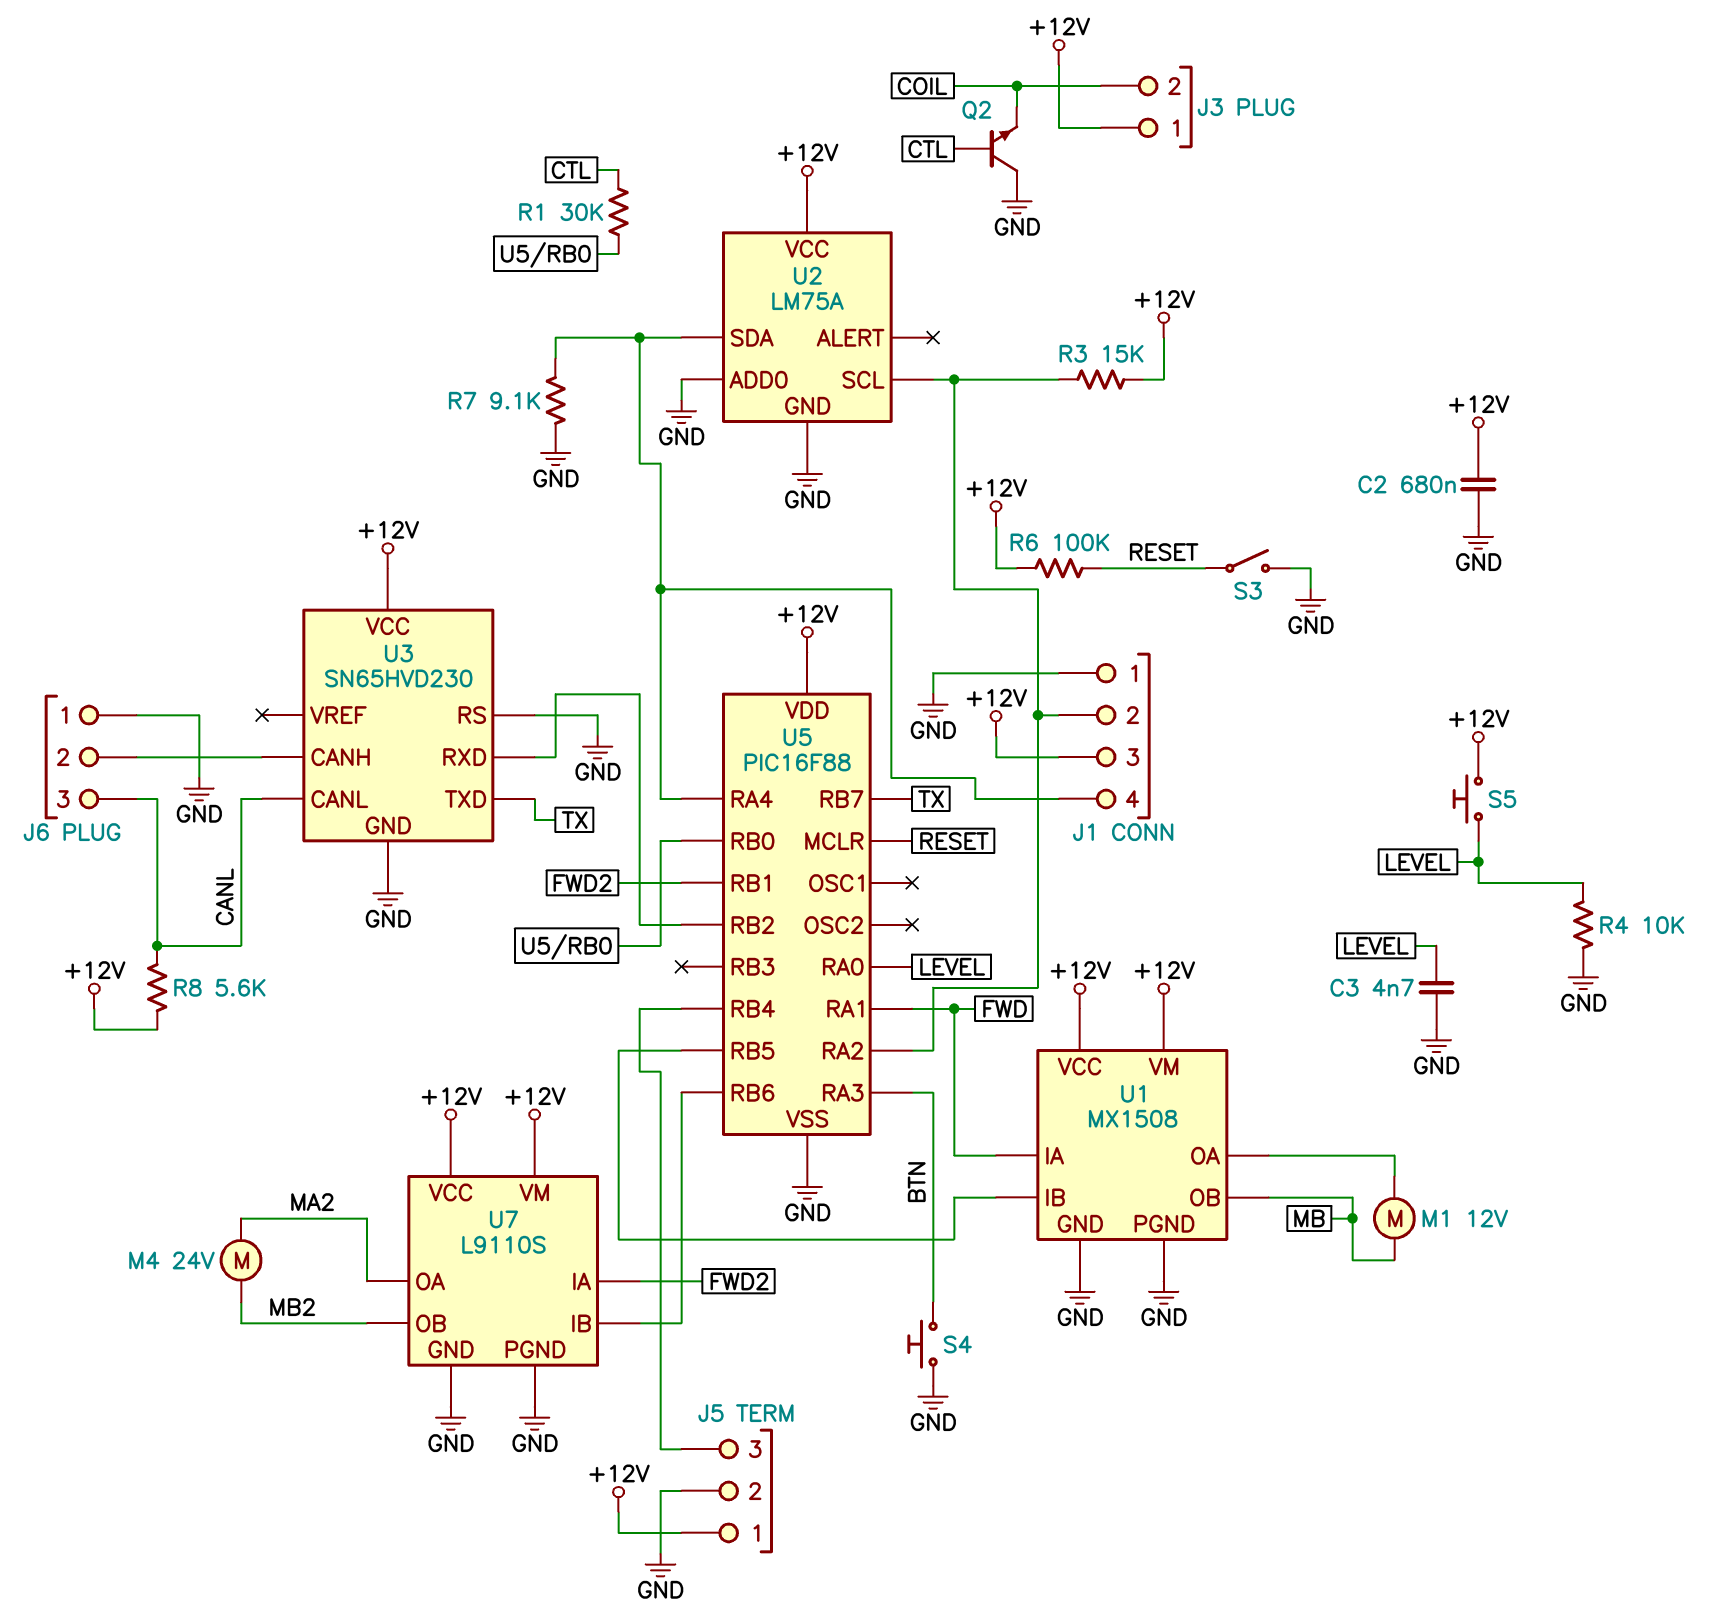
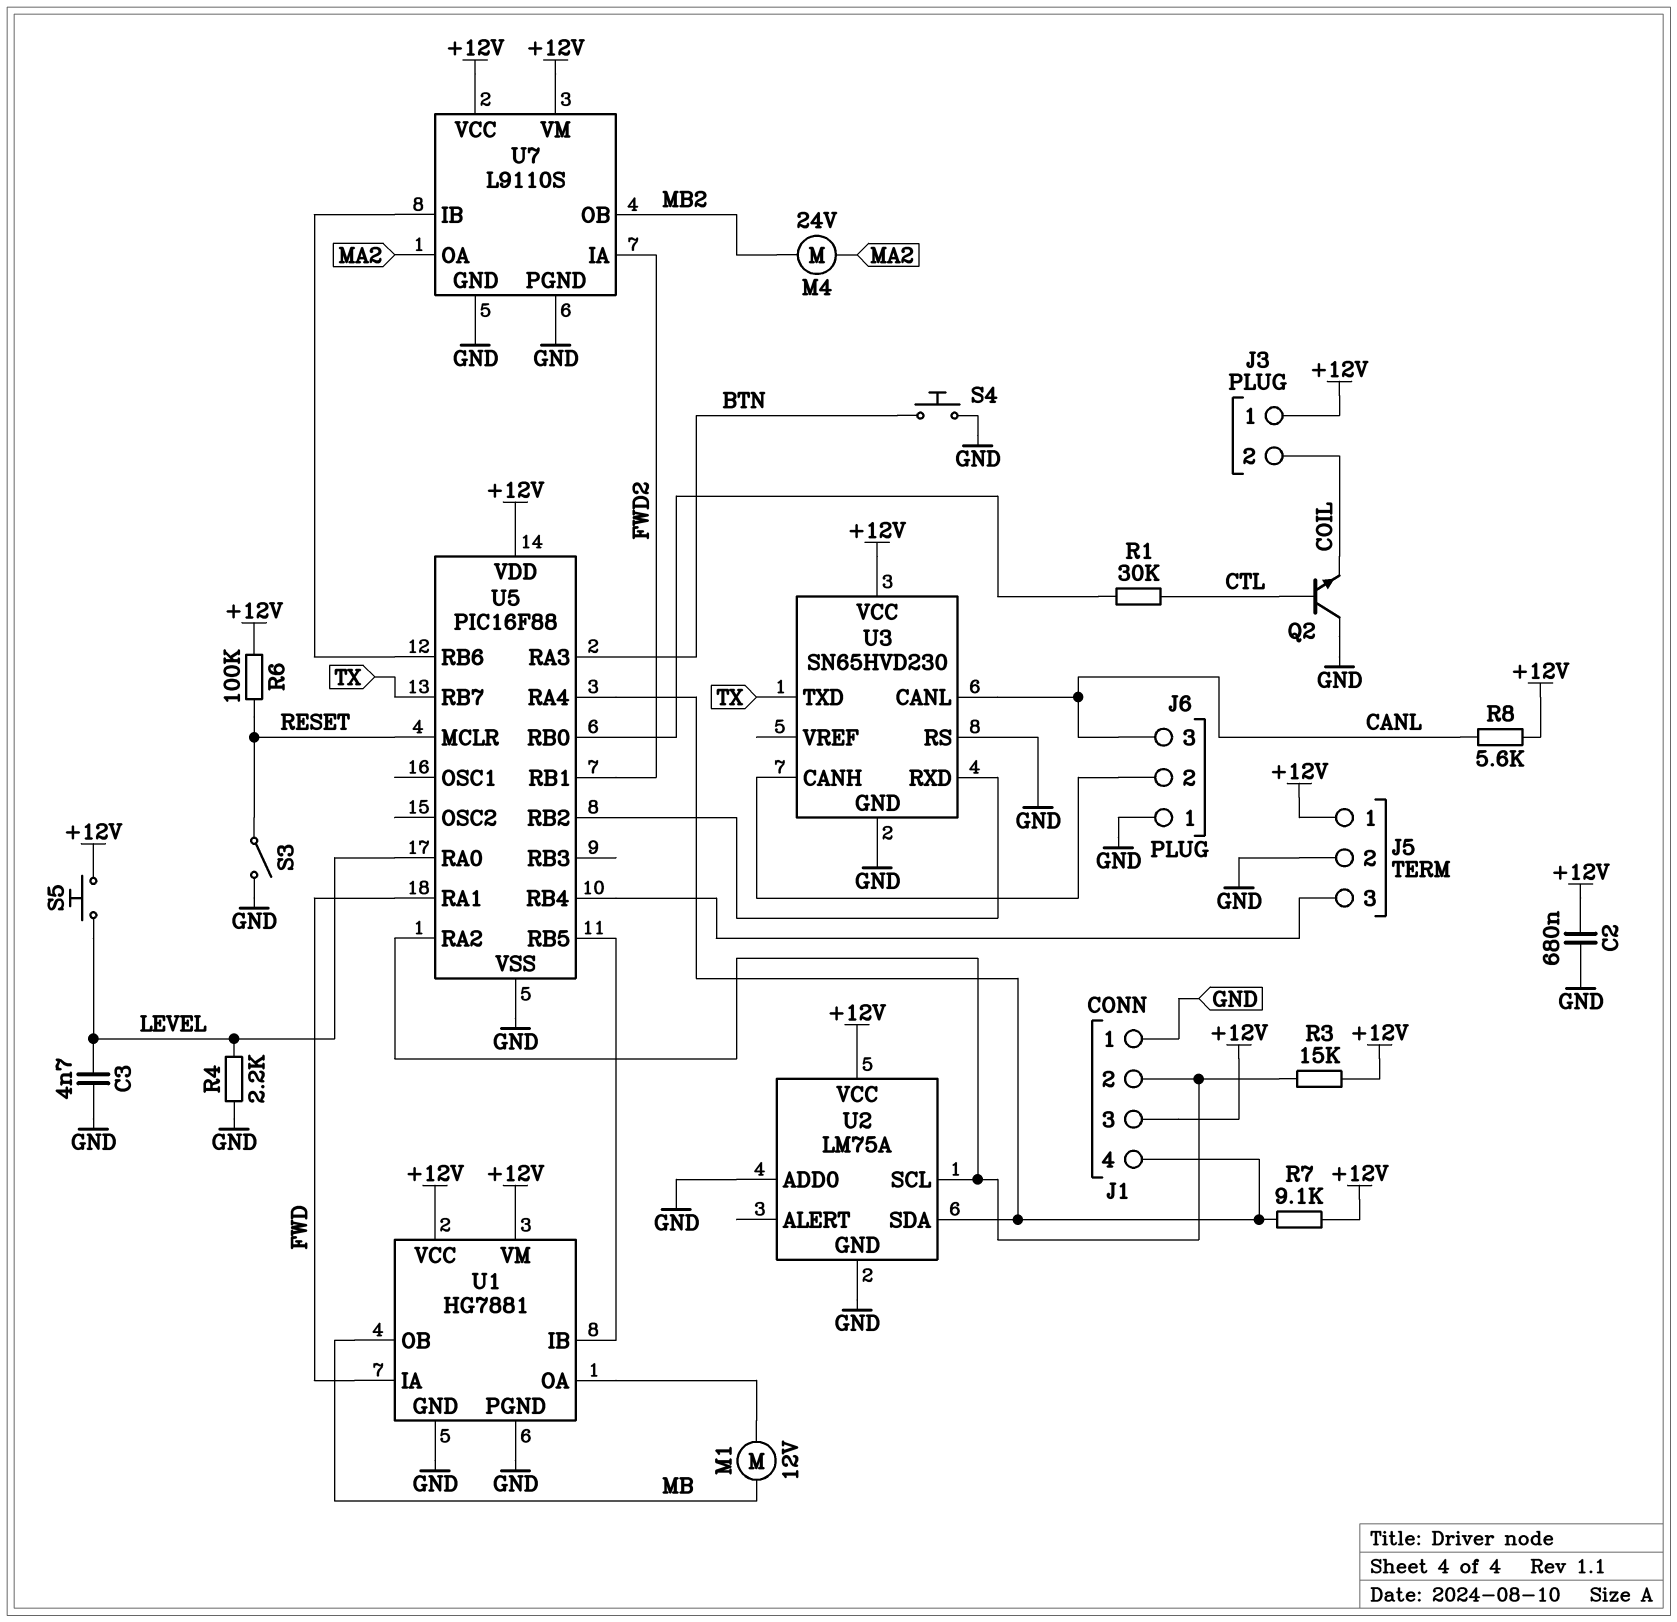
R4: 10k (GND, LEVEL) -> 2.2k (GND, LEVEL)
R7: 9.1k (GND, J1/4) -> 9.1k (+12V, J1/4)
U1: MX1508 -> HG7881

